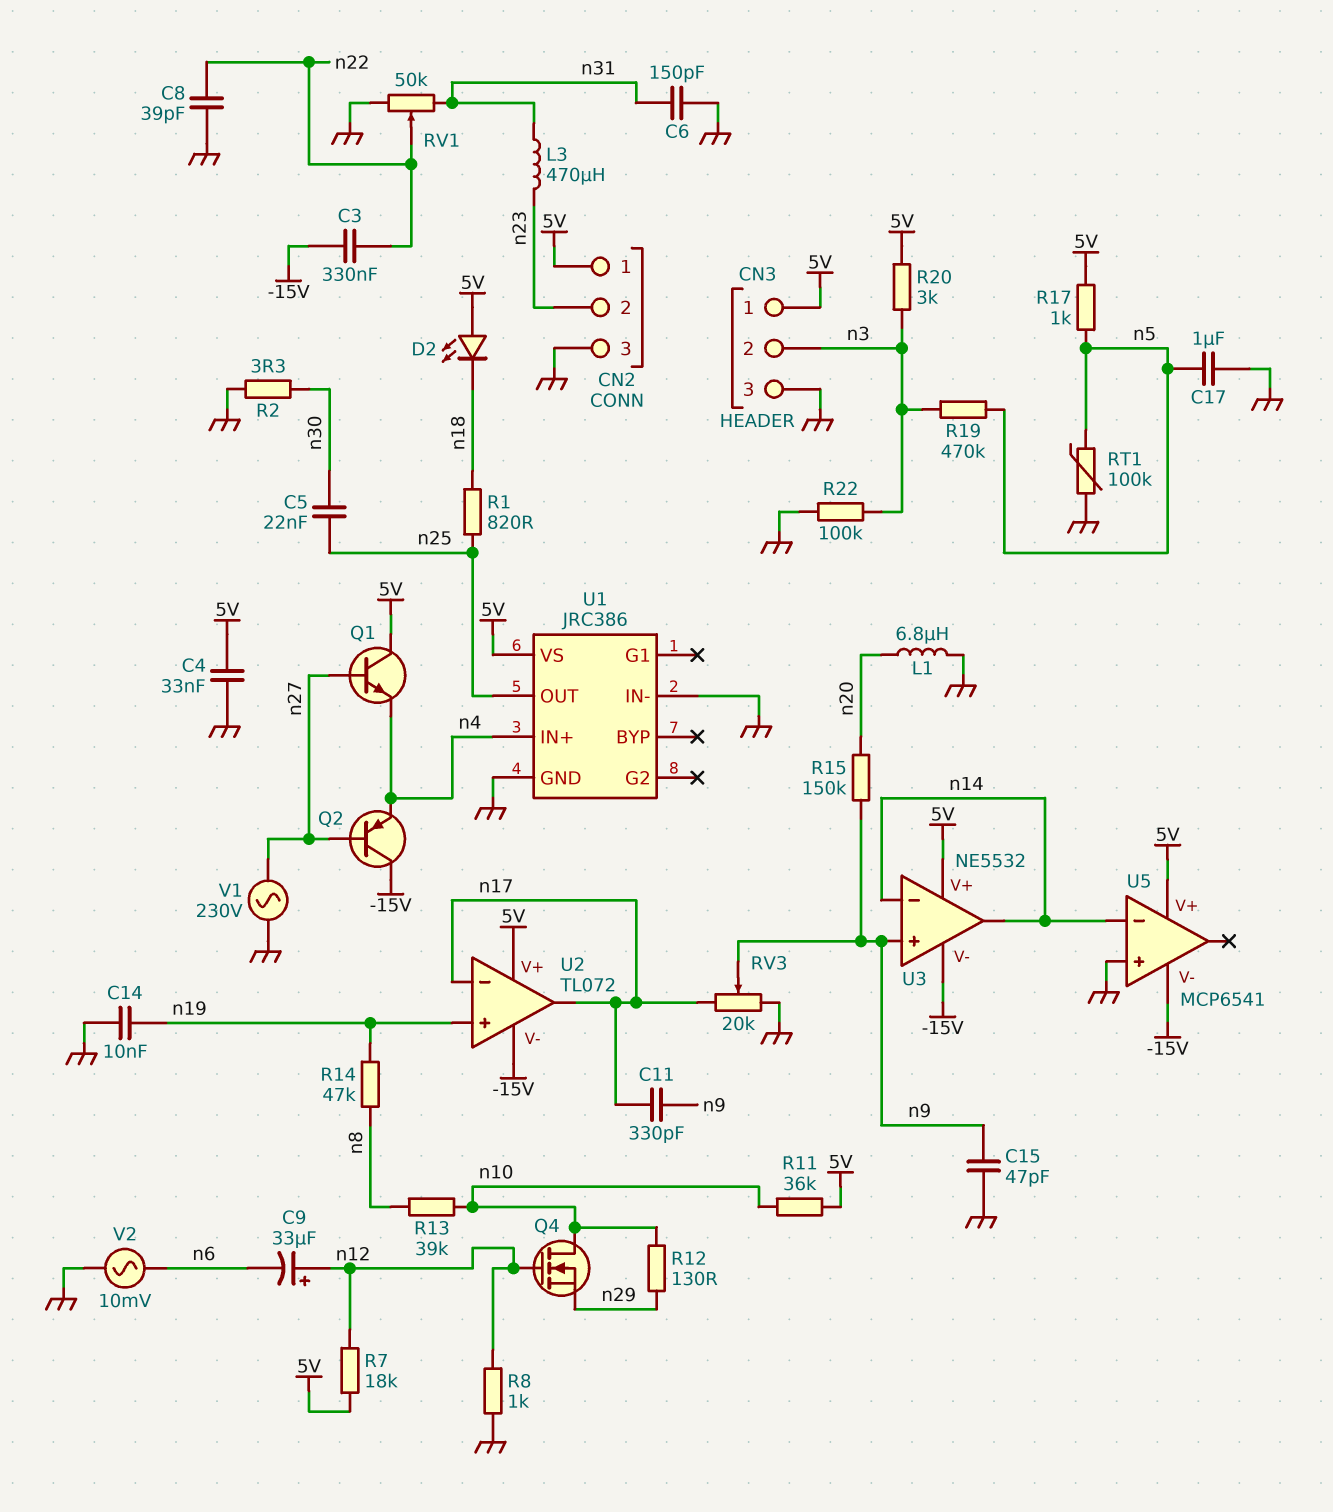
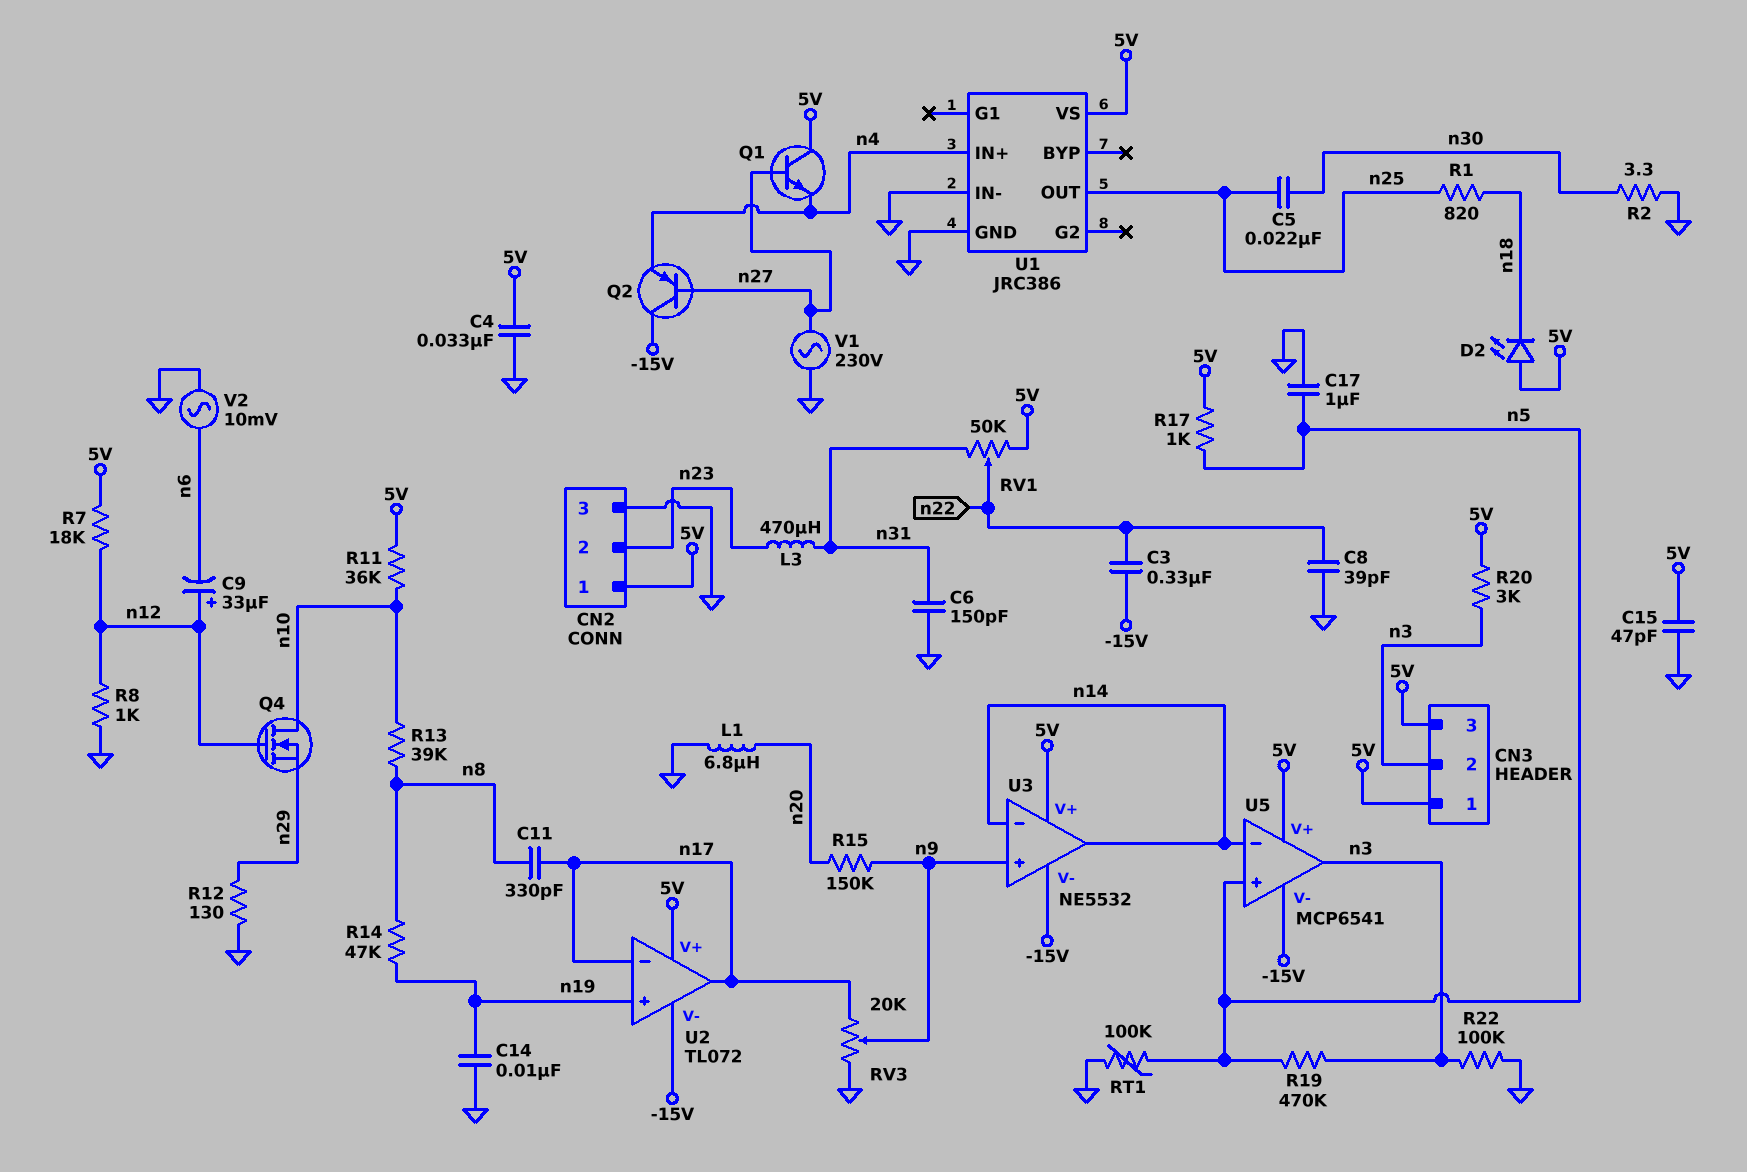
C11: 330pF (n9, n17) -> 330pF (n8, n17)
C15: 47pF (GND, n9) -> 47pF (5V, GND)
CN3 pin 3: GND -> 5V
R12: 130 (n10, n29) -> 130 (GND, n29)
RV1: 50k (GND, n31, wiper n22) -> 50k (5V, n31, wiper n22)
U5 pin in+: GND -> n5
U5 pin out: none -> n3

